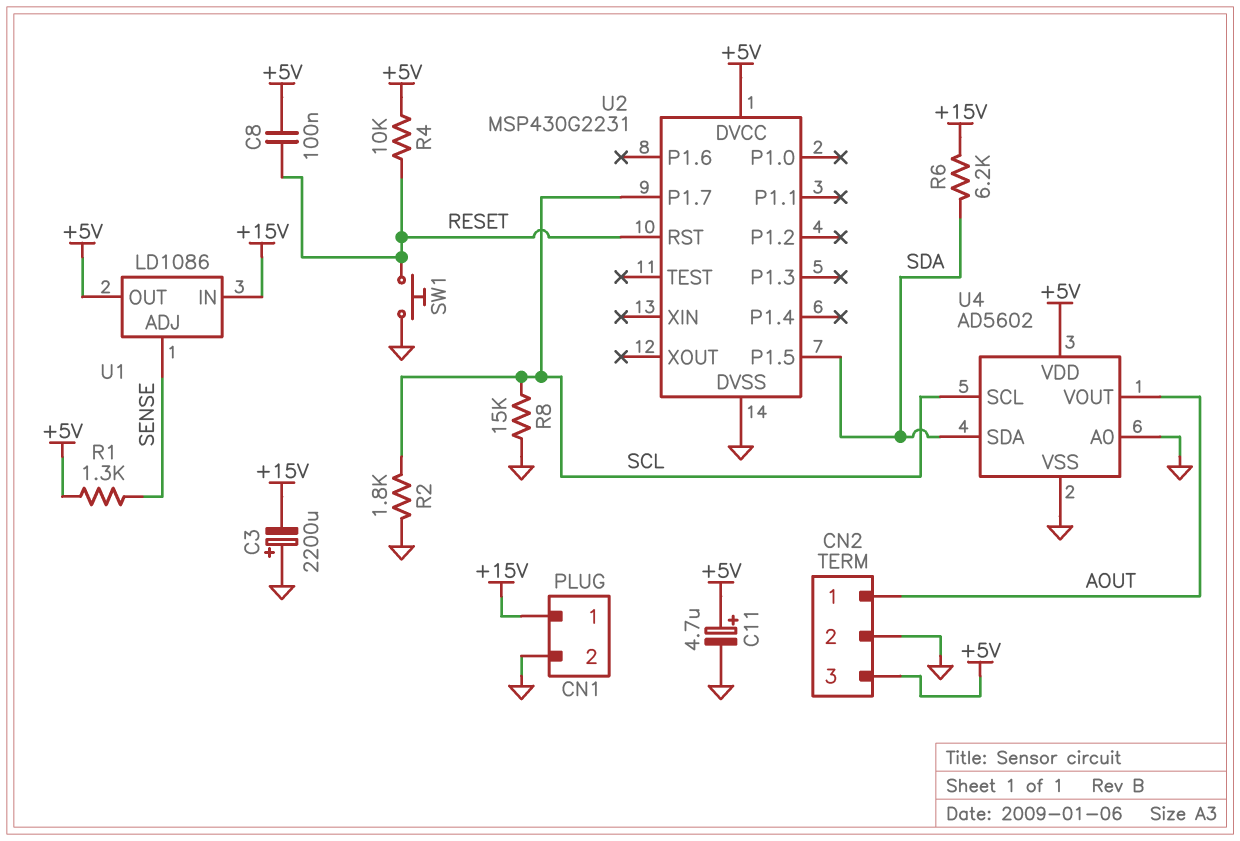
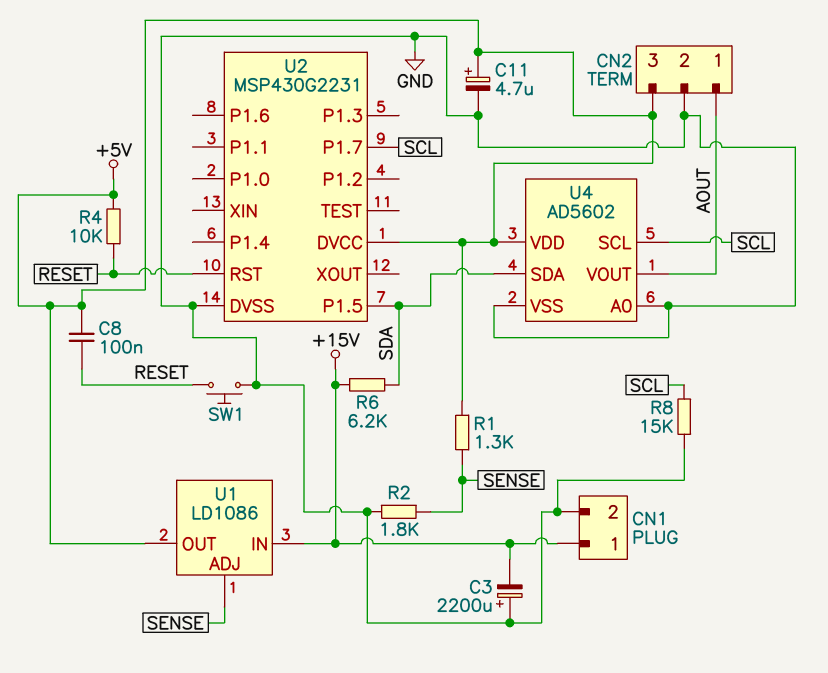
R2: 1.8k (GND, SCL) -> 1.8k (GND, SENSE)

